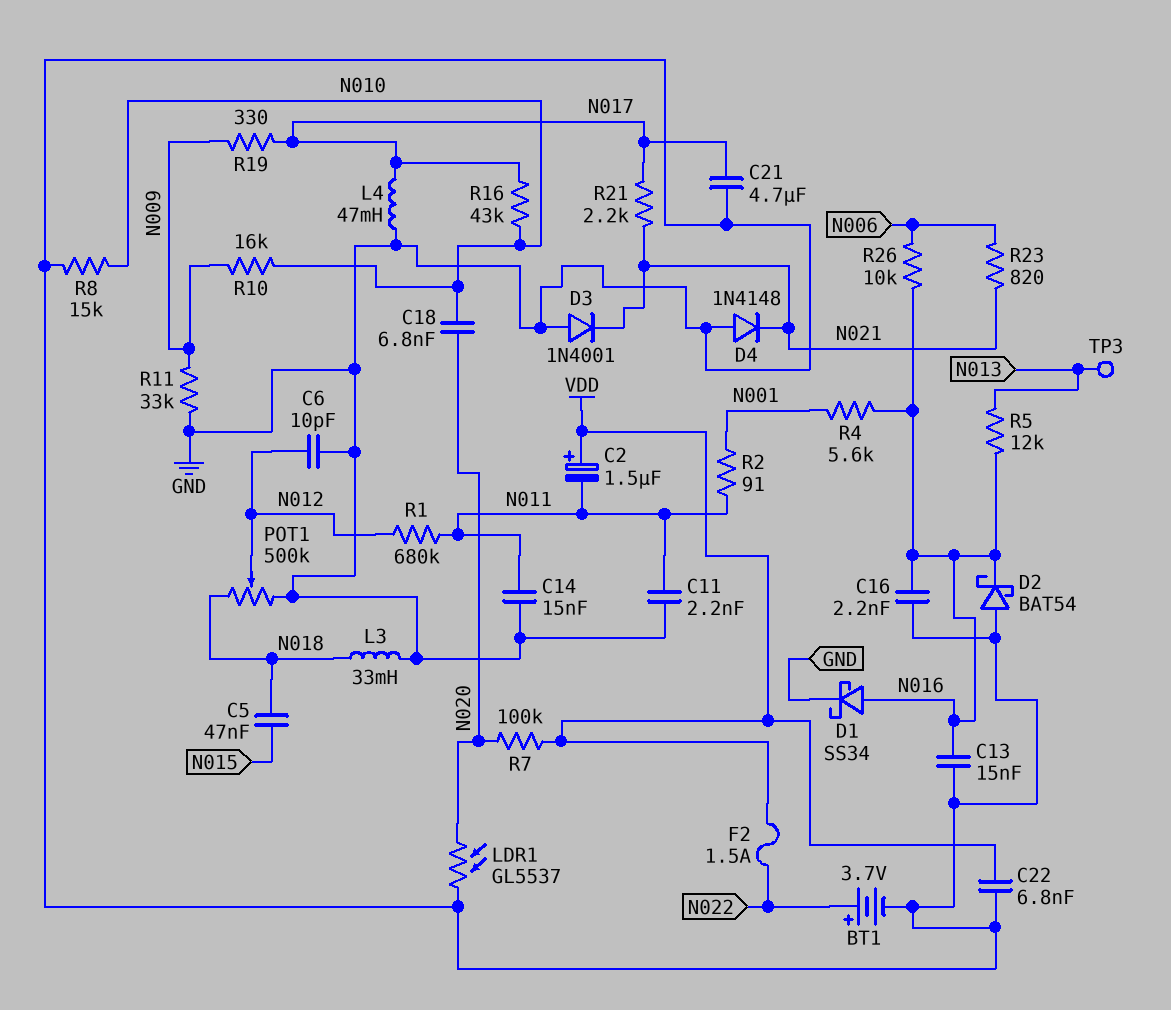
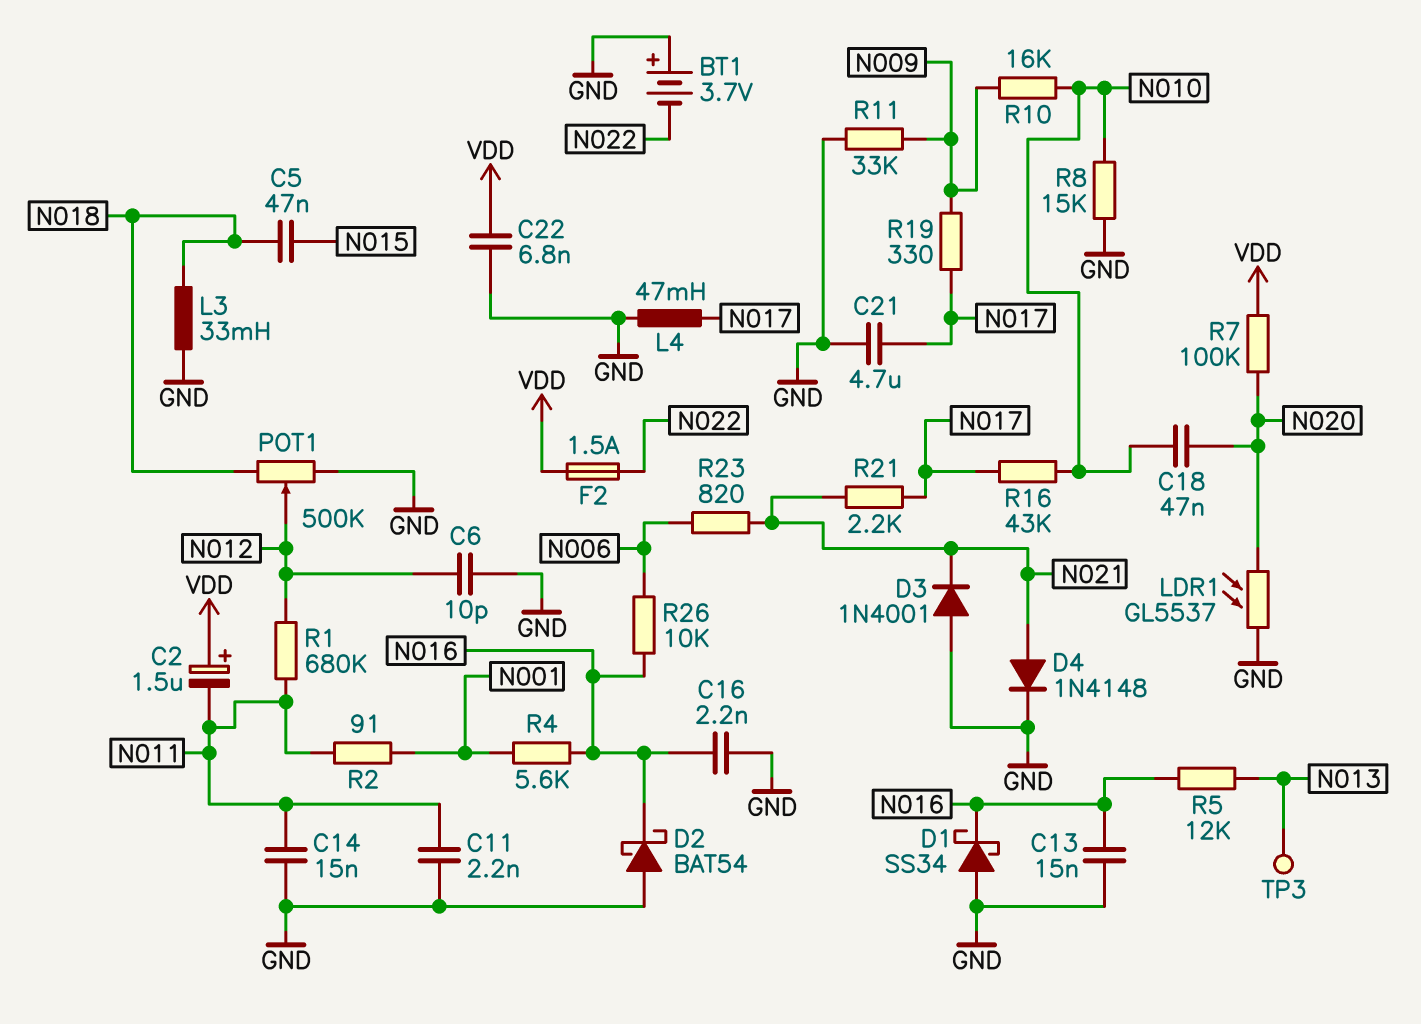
BT1: 3.7V (plus N022, minus GND) -> 3.7V (plus GND, minus N022)
C18: 6.8nF (N010, N020) -> 47nF (N010, N020)
D1: schottky SS34 (A N016, K GND) -> schottky SS34 (A GND, K N016)
D4: diode 1N4148 (A GND, K N021) -> diode 1N4148 (A N021, K GND)

